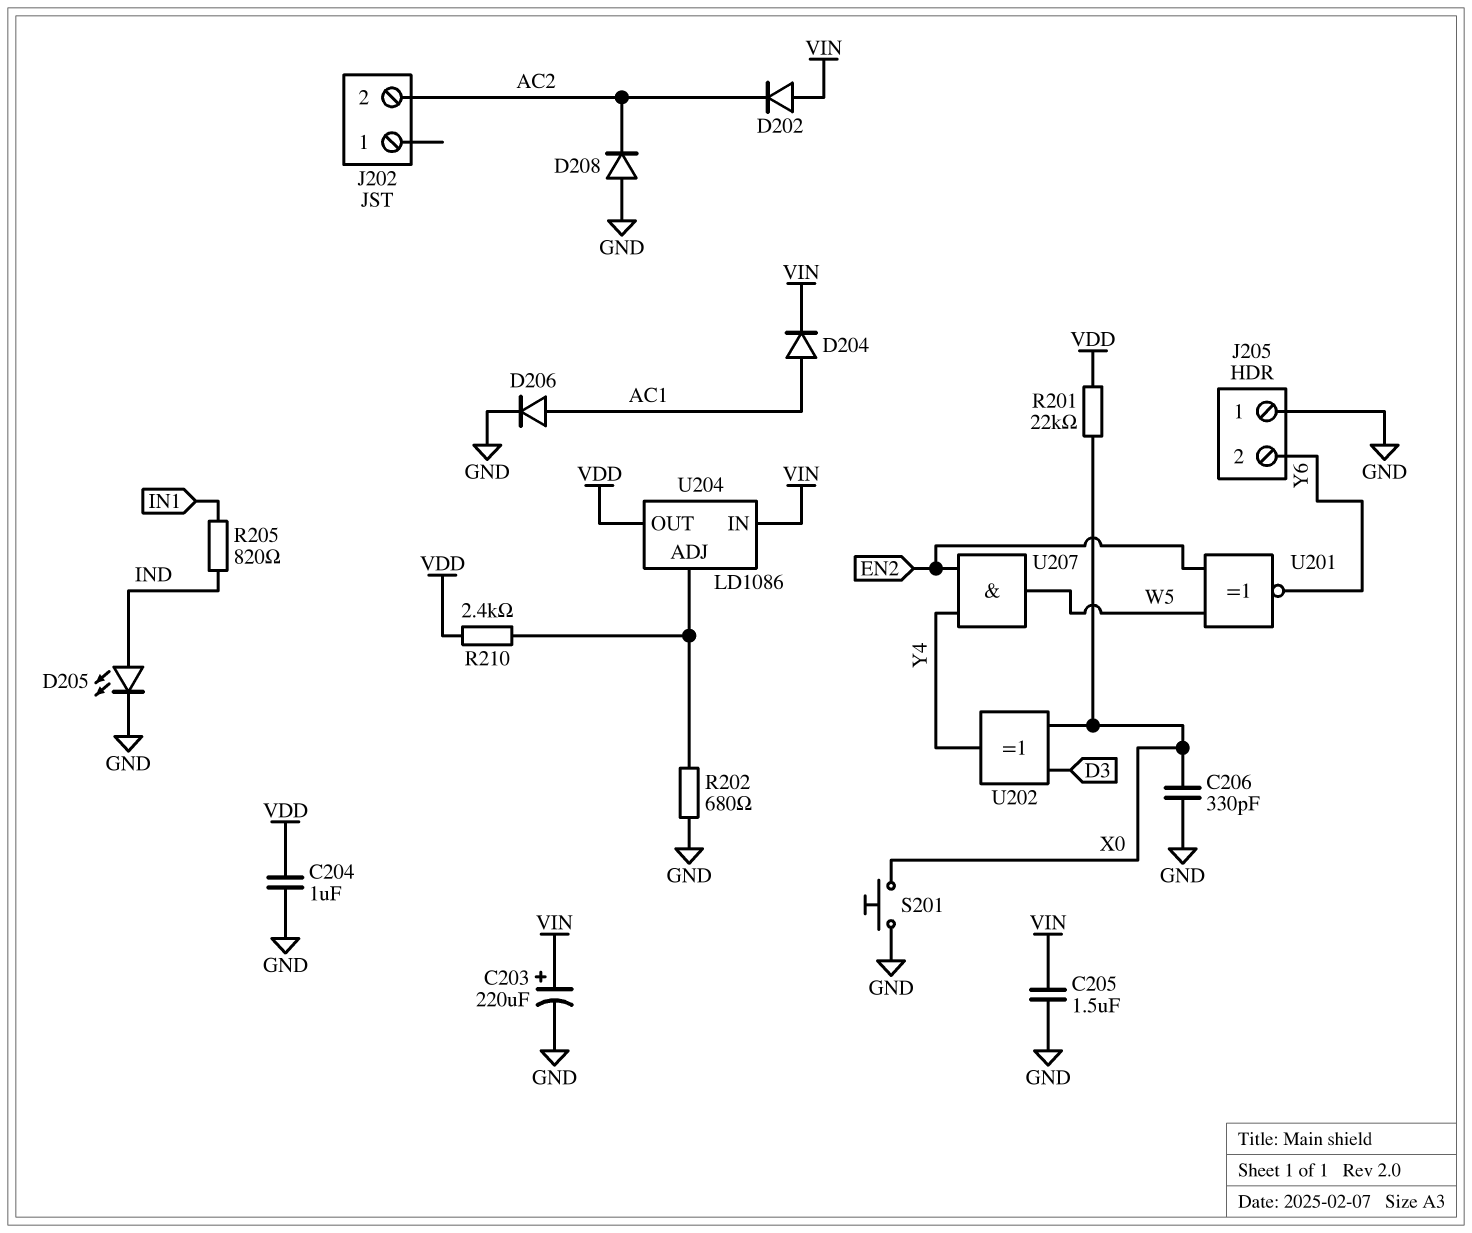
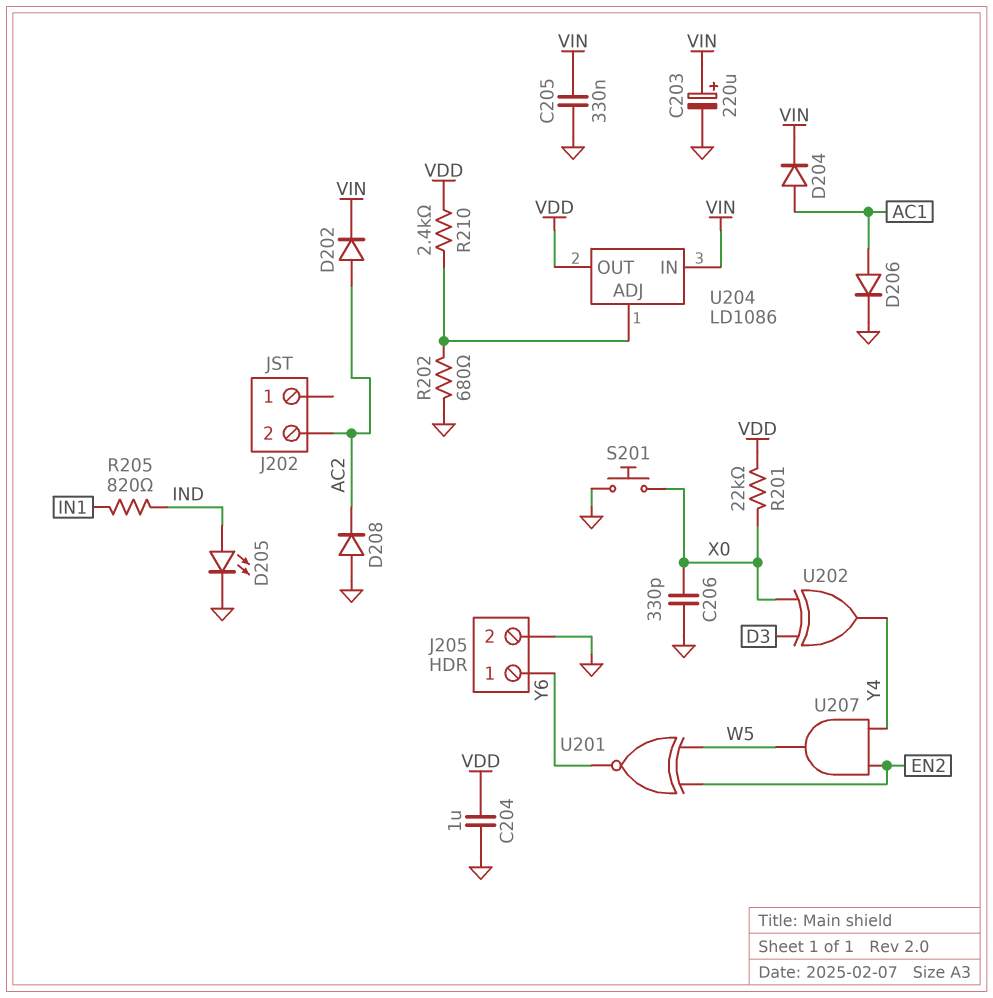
C205: 1.5uF (GND, VIN) -> 330nF (GND, VIN)
D202: diode (A VIN, K AC2) -> diode (A AC2, K VIN)
J205 pin 1: GND -> Y6
J205 pin 2: Y6 -> GND

